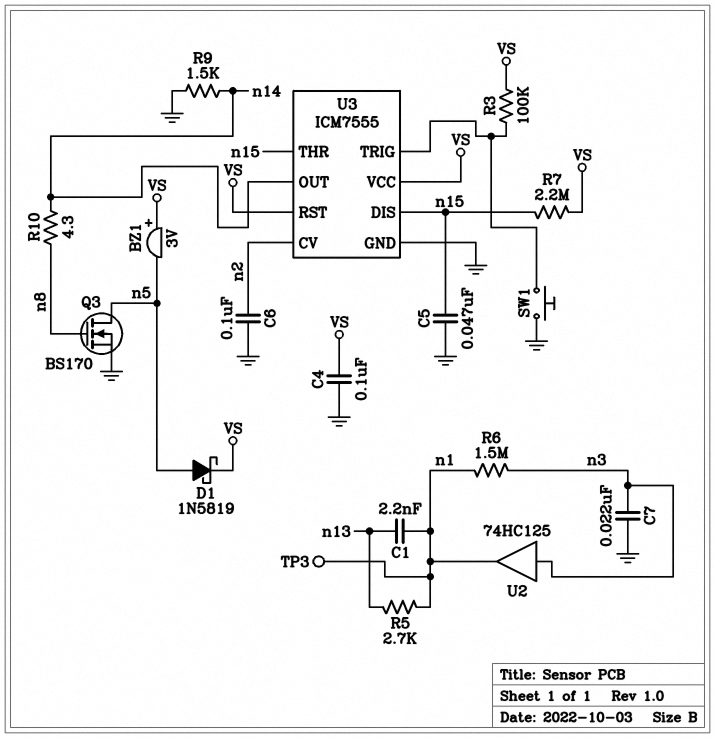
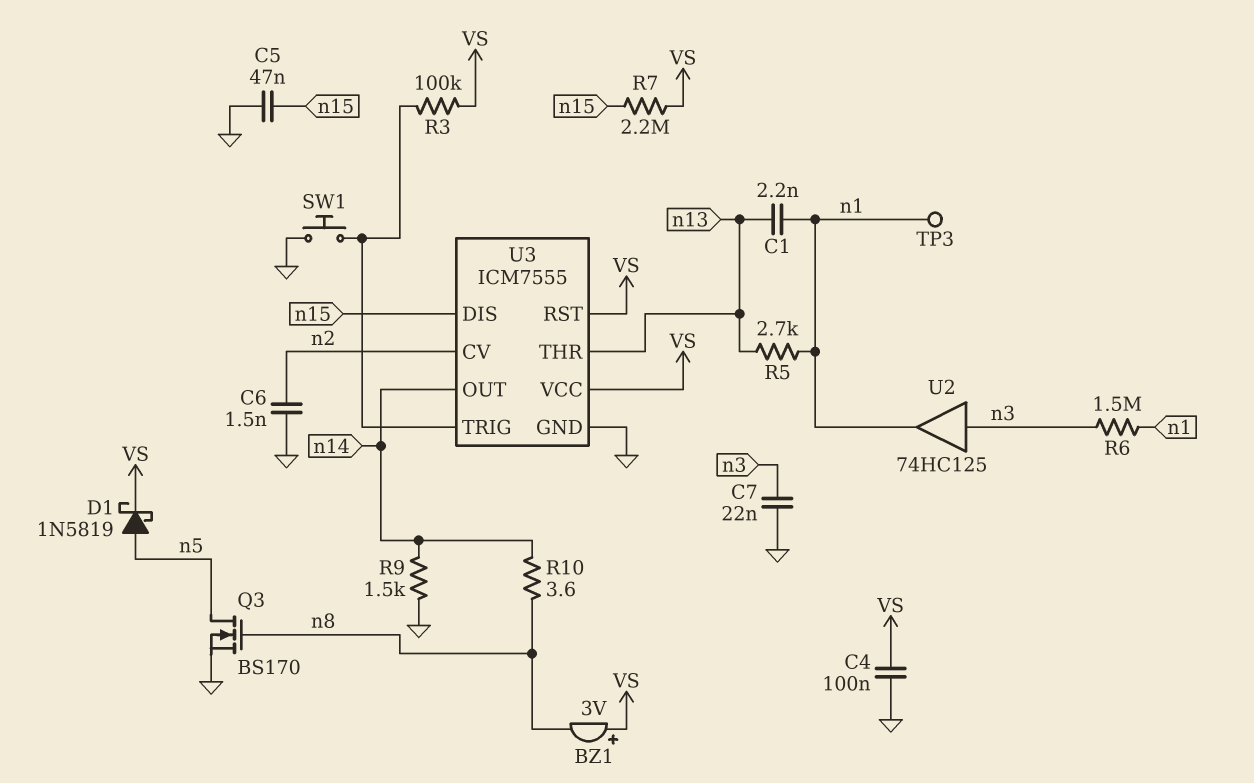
BZ1: buzzer 3V (plus VS, minus n5) -> buzzer 3V (plus VS, minus n8)
C6: 100nF (GND, n2) -> 1.5nF (GND, n2)
R10: 4.3 (n8, n14) -> 3.6 (n8, n14)
U3 pin THR: n15 -> n13

